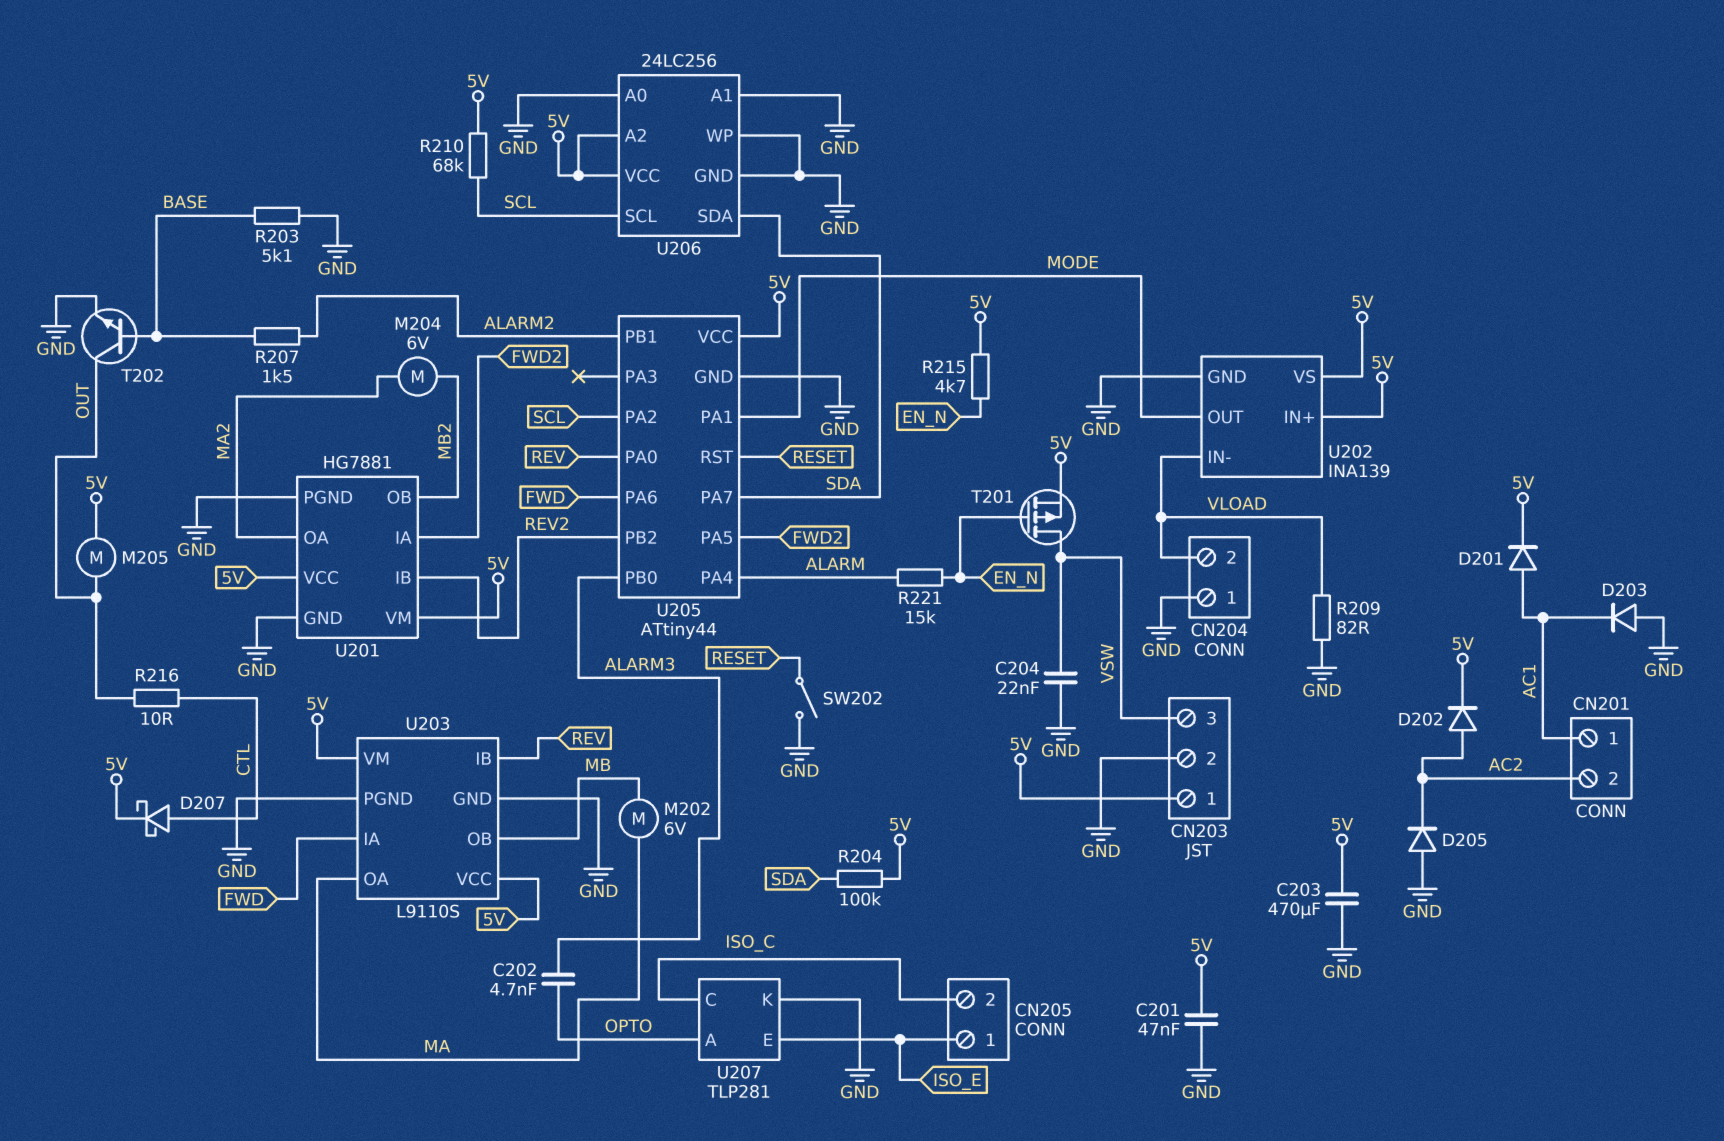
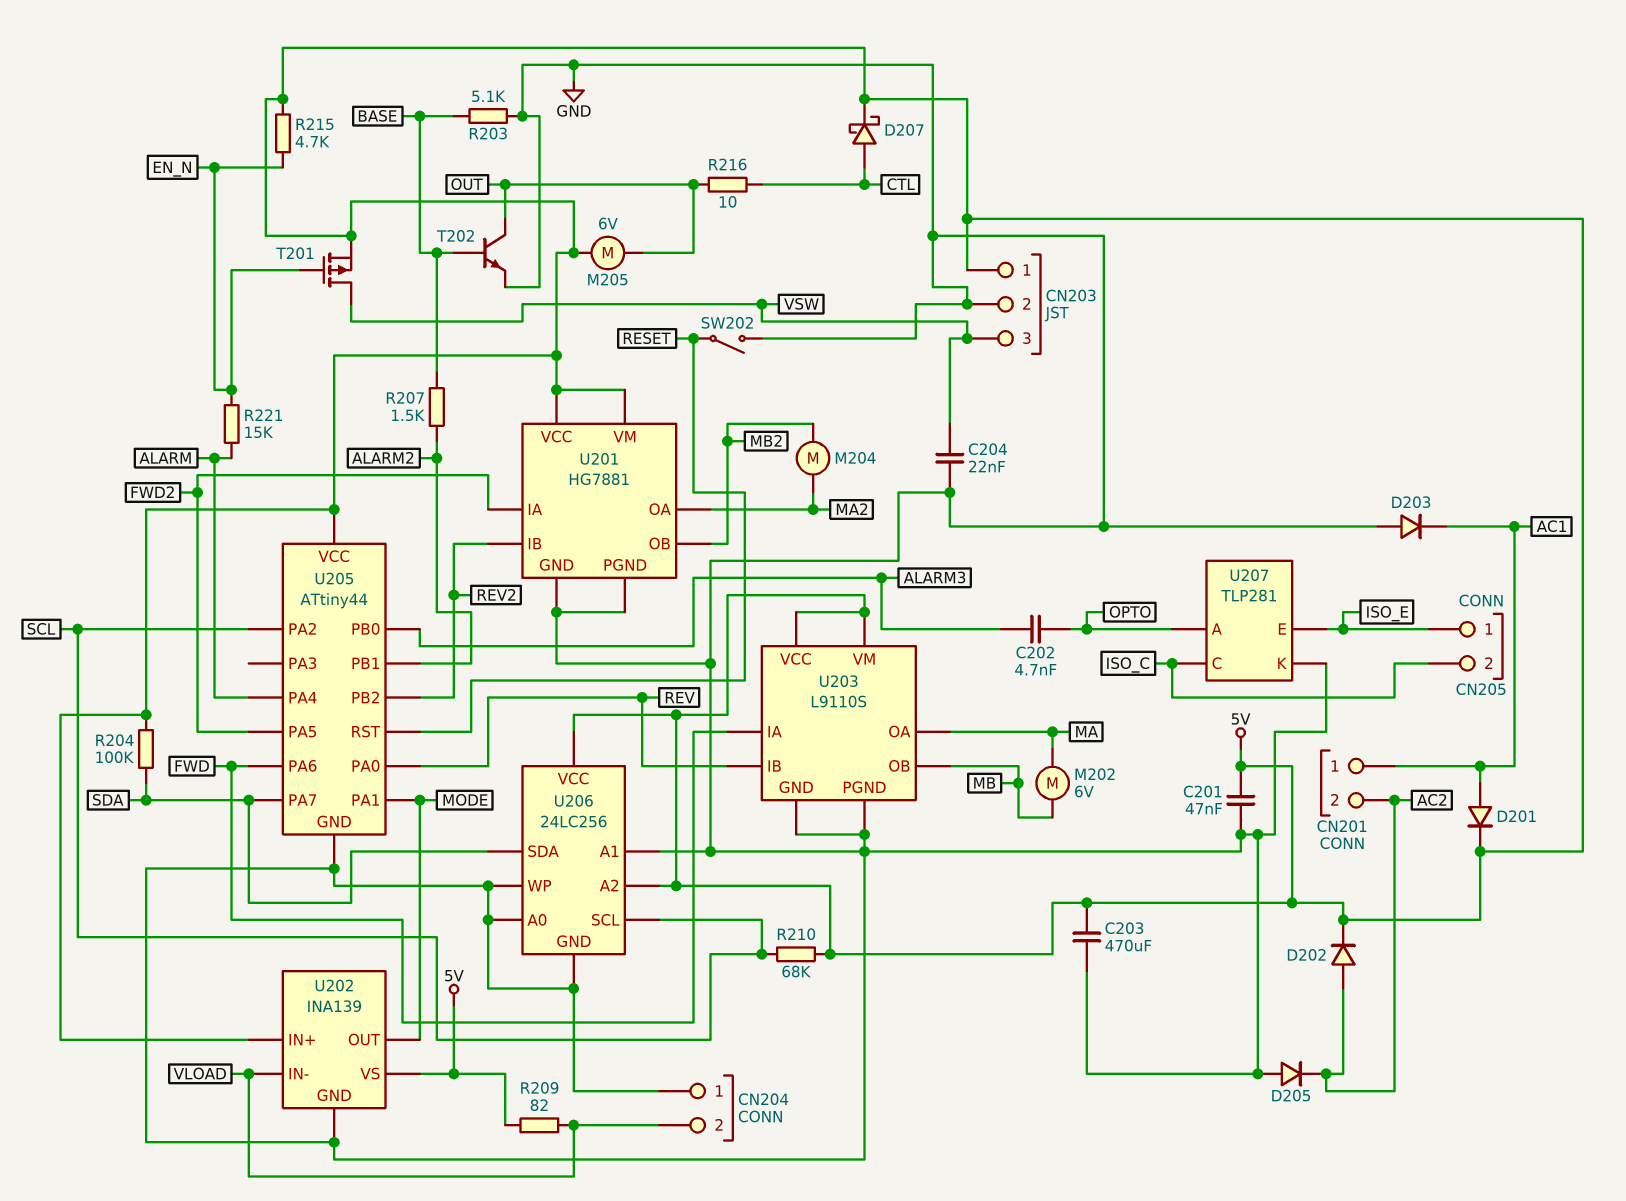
M204: motor 6V (MA2, MB2) -> motor (MA2, MB2)
M205: motor (5V, OUT) -> motor 6V (5V, OUT)
R209: 82 (GND, VLOAD) -> 82 (5V, VLOAD)

